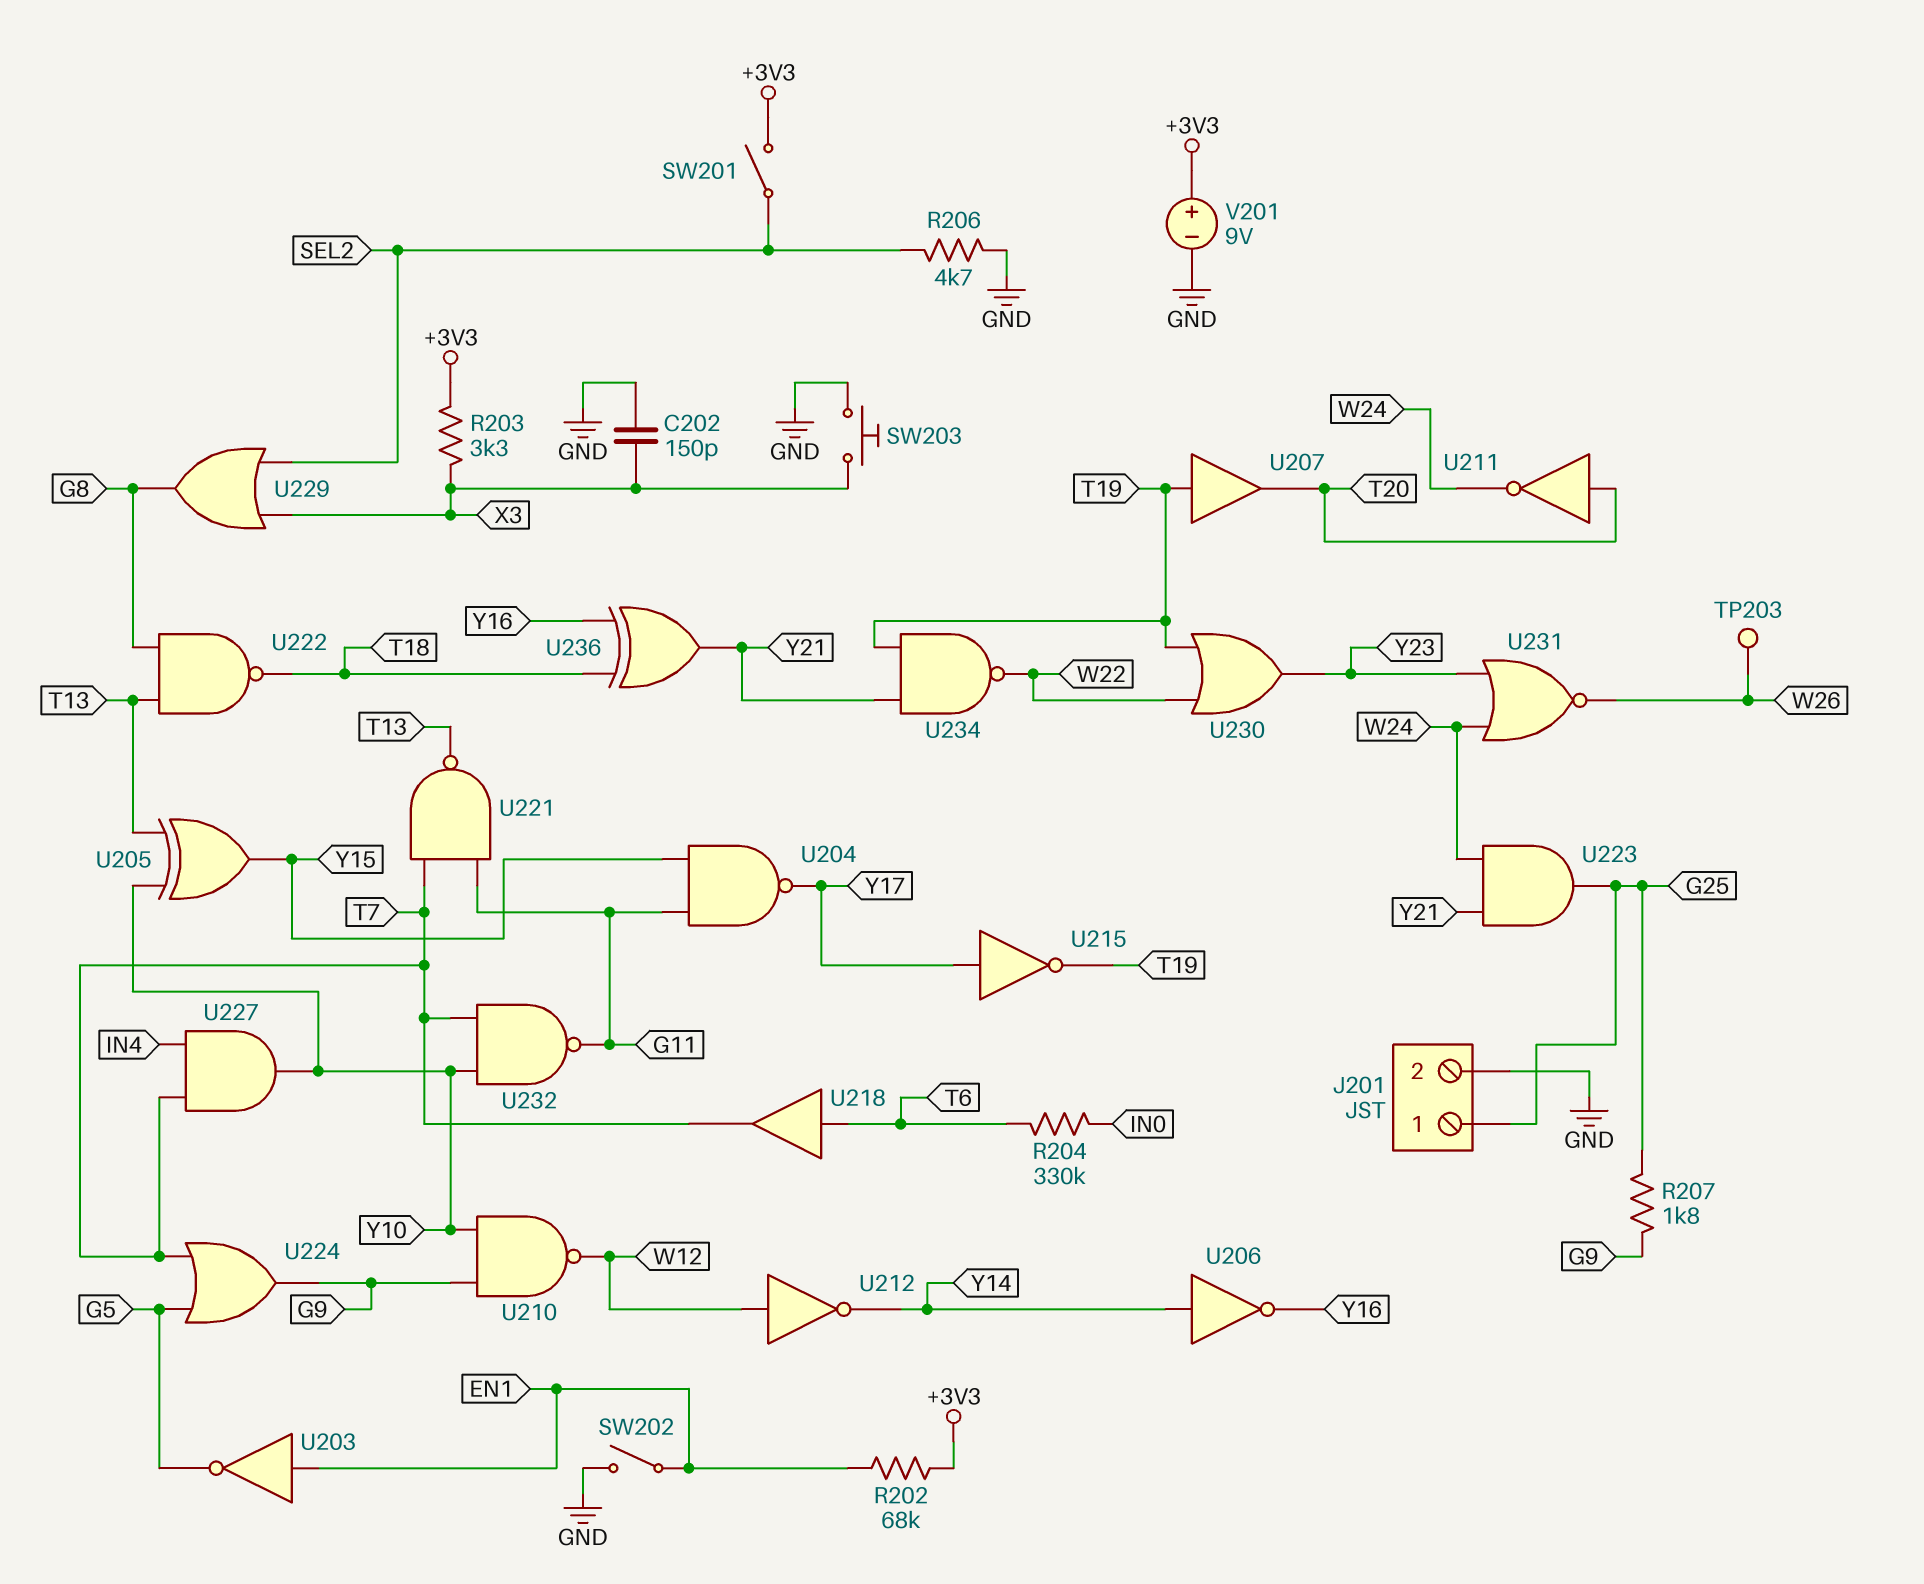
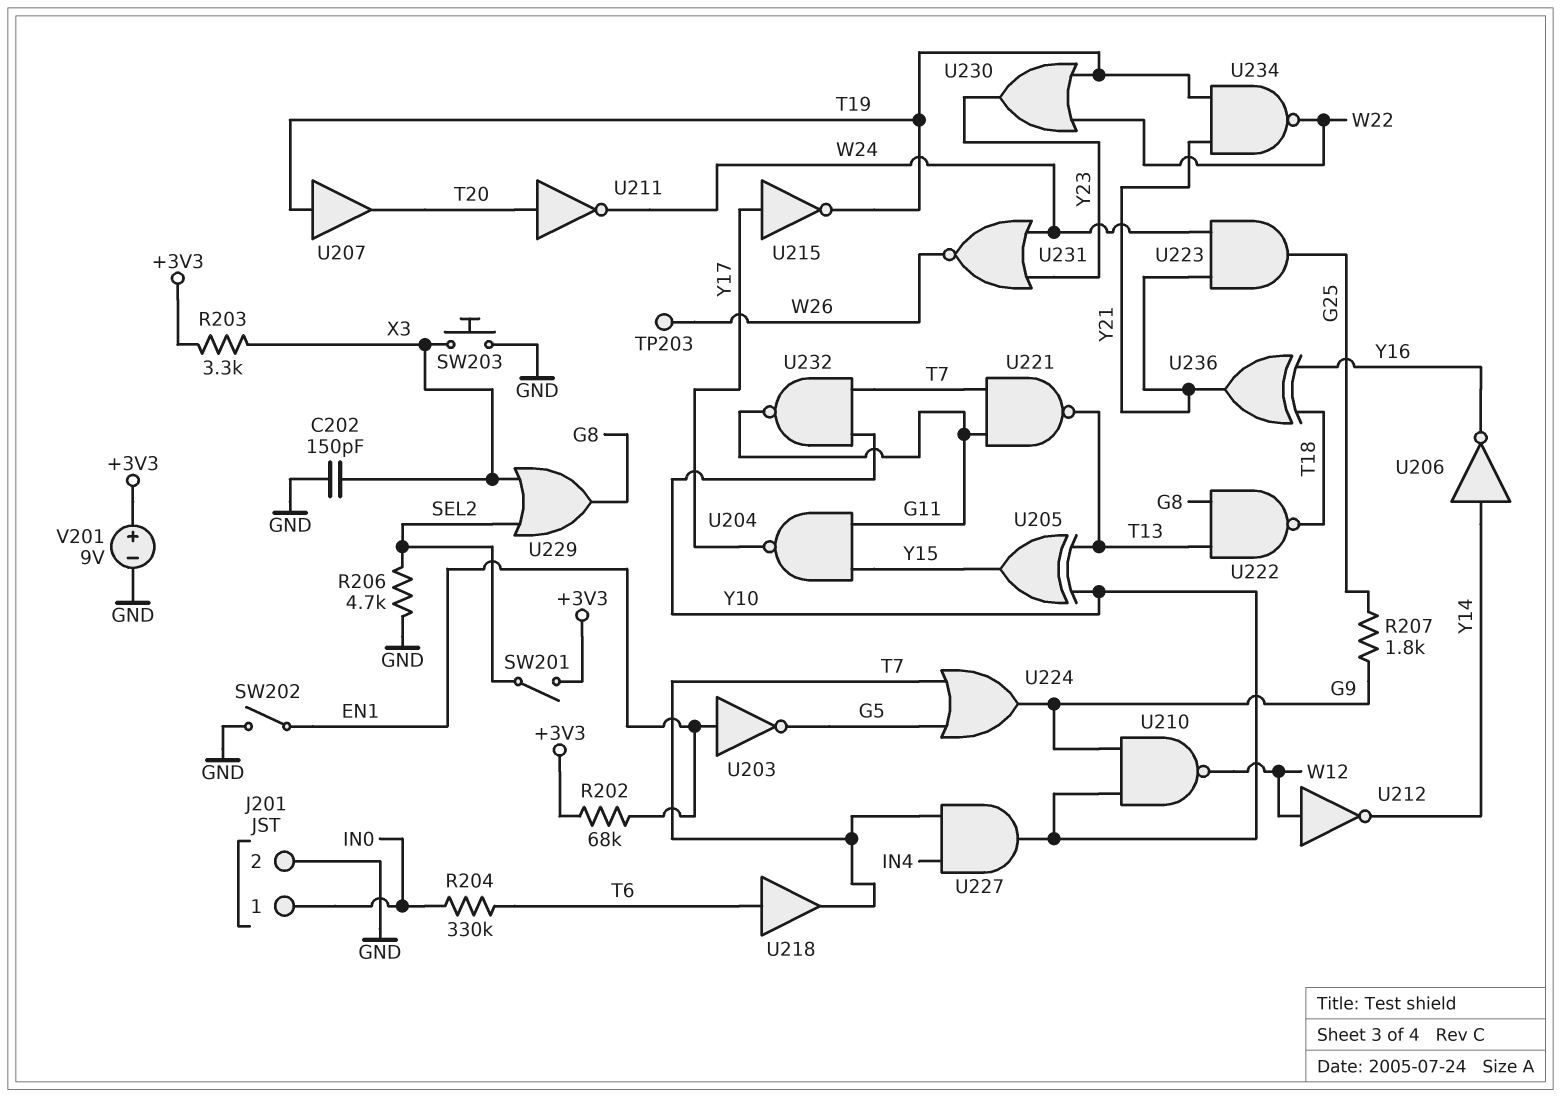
J201 pin 1: G25 -> IN0

